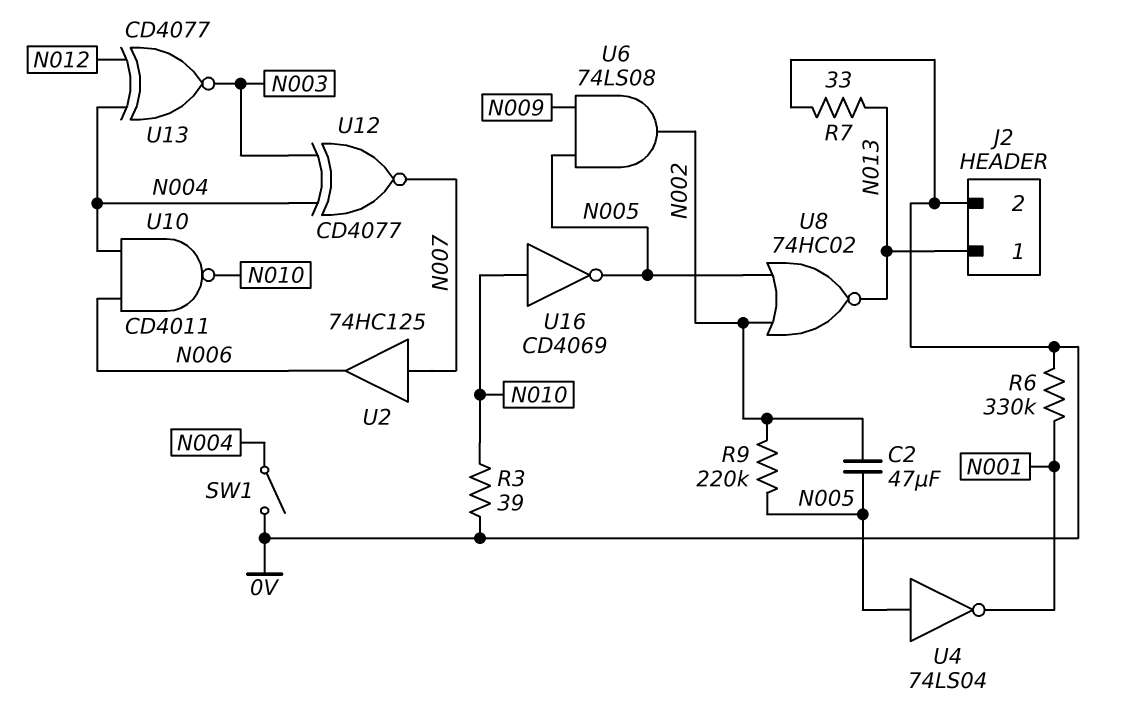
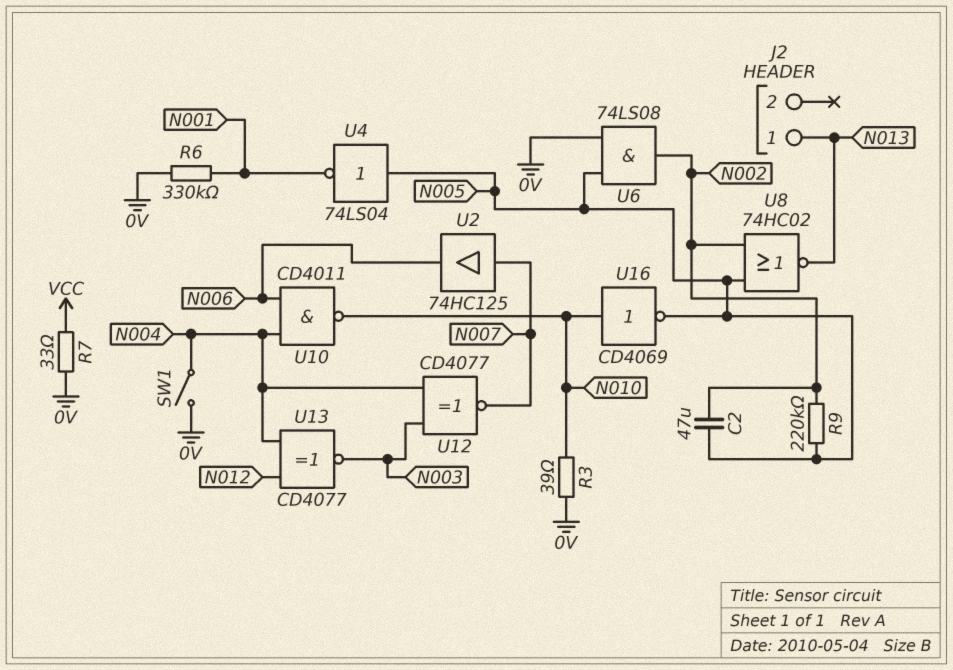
J2 pin 2: 0V -> none
R7: 33 (0V, N013) -> 33 (0V, VCC)
U6: AND 74LS08 (in N005, in N009, out N002) -> AND 74LS08 (in 0V, in N005, out N002)

